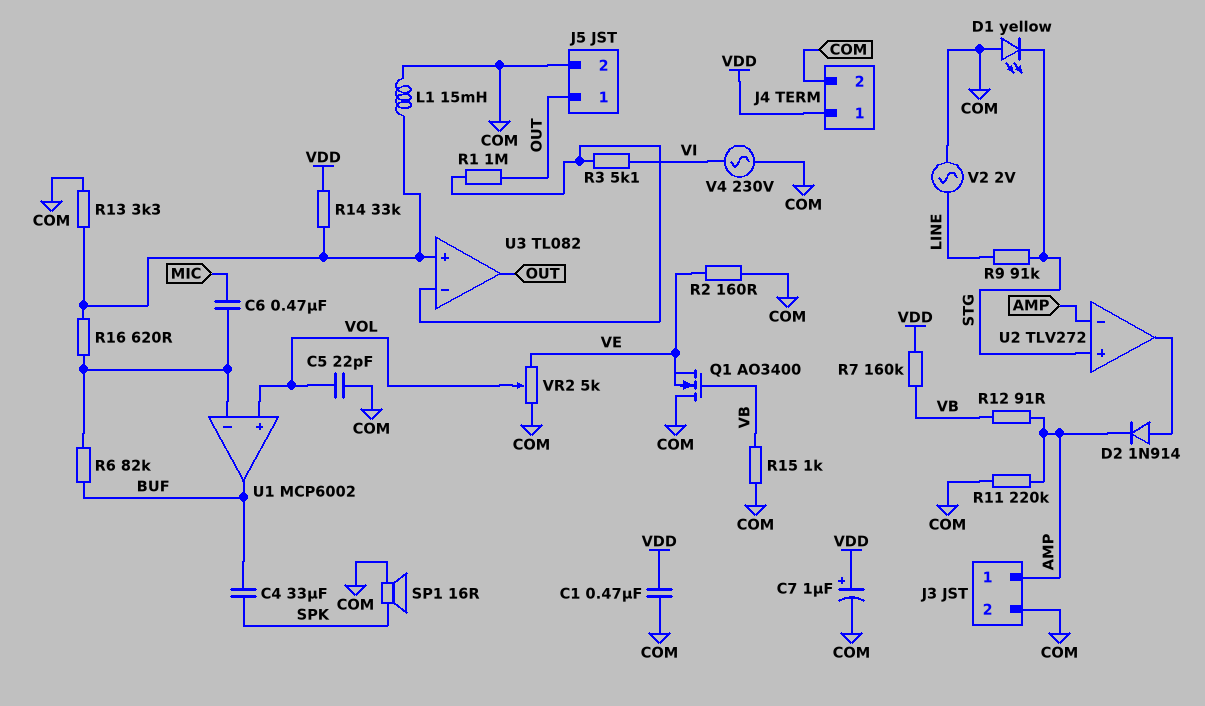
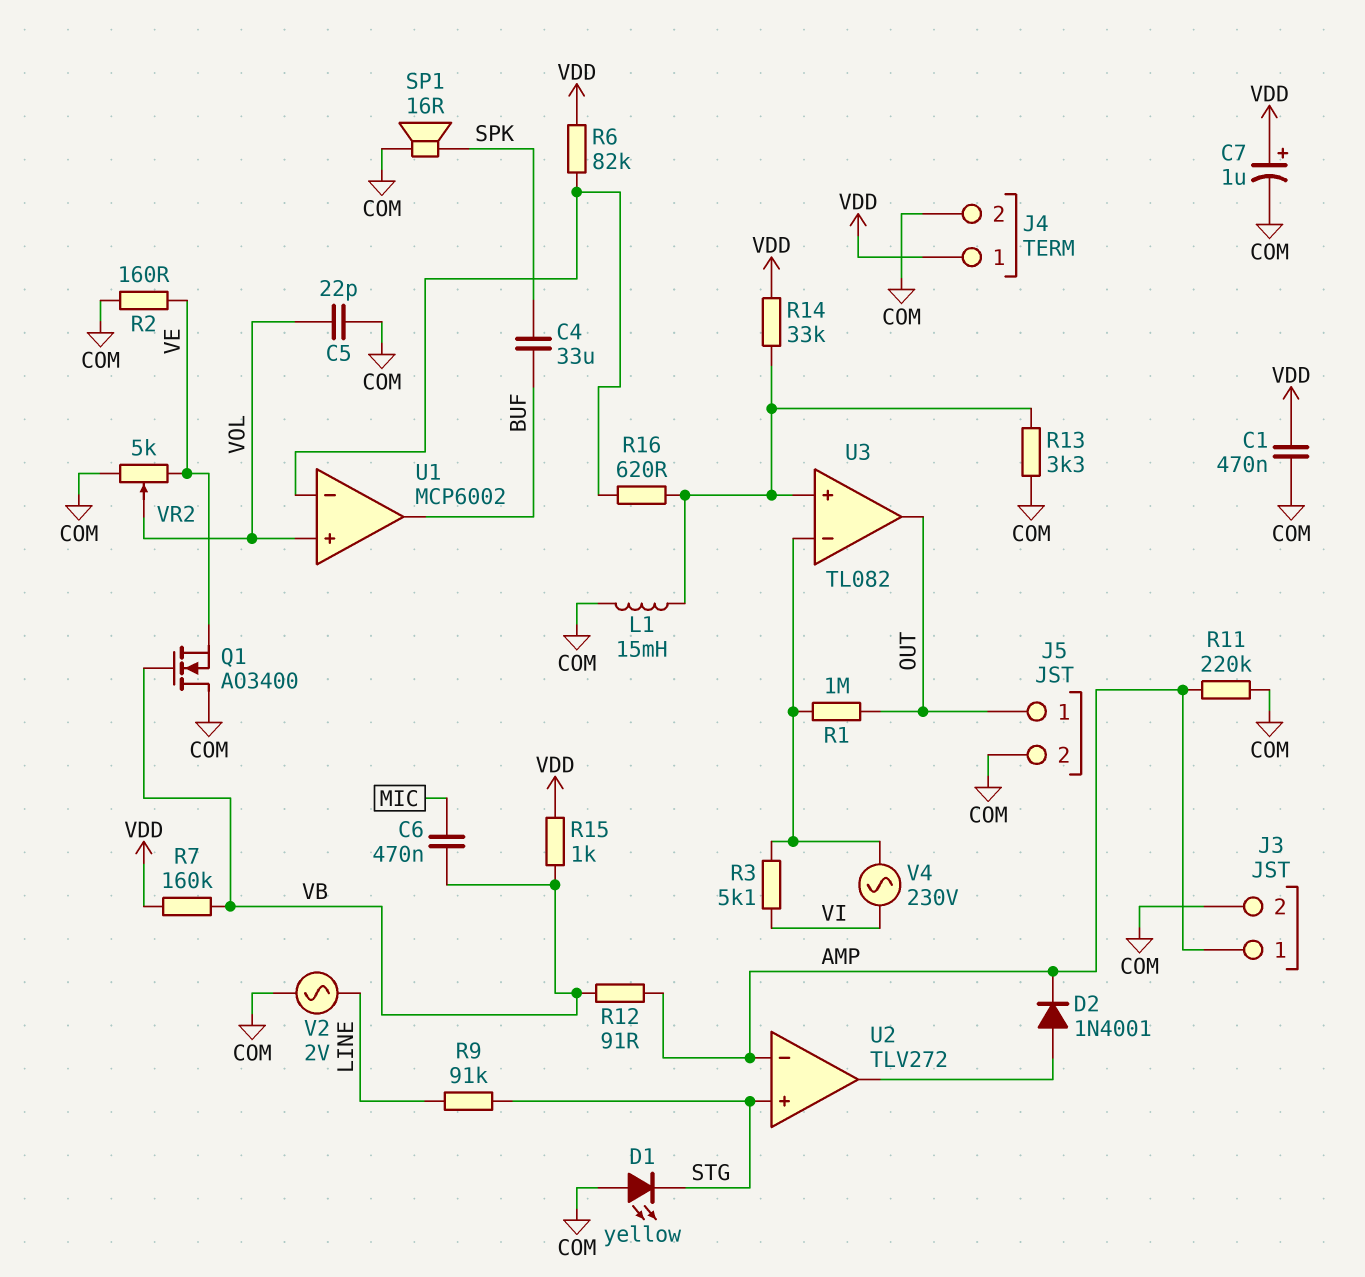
C6: 470nF (MIC, U1/in-) -> 470nF (MIC, VB)
D2: diode 1N914 (A U2/out, K AMP) -> diode 1N4001 (A U2/out, K AMP)
R6: 82k (BUF, U1/in-) -> 82k (U1/in-, VDD)
R15: 1k (COM, VB) -> 1k (VB, VDD)
V4: AC 230V (COM, VI) -> AC 230V (U3/in-, VI)

